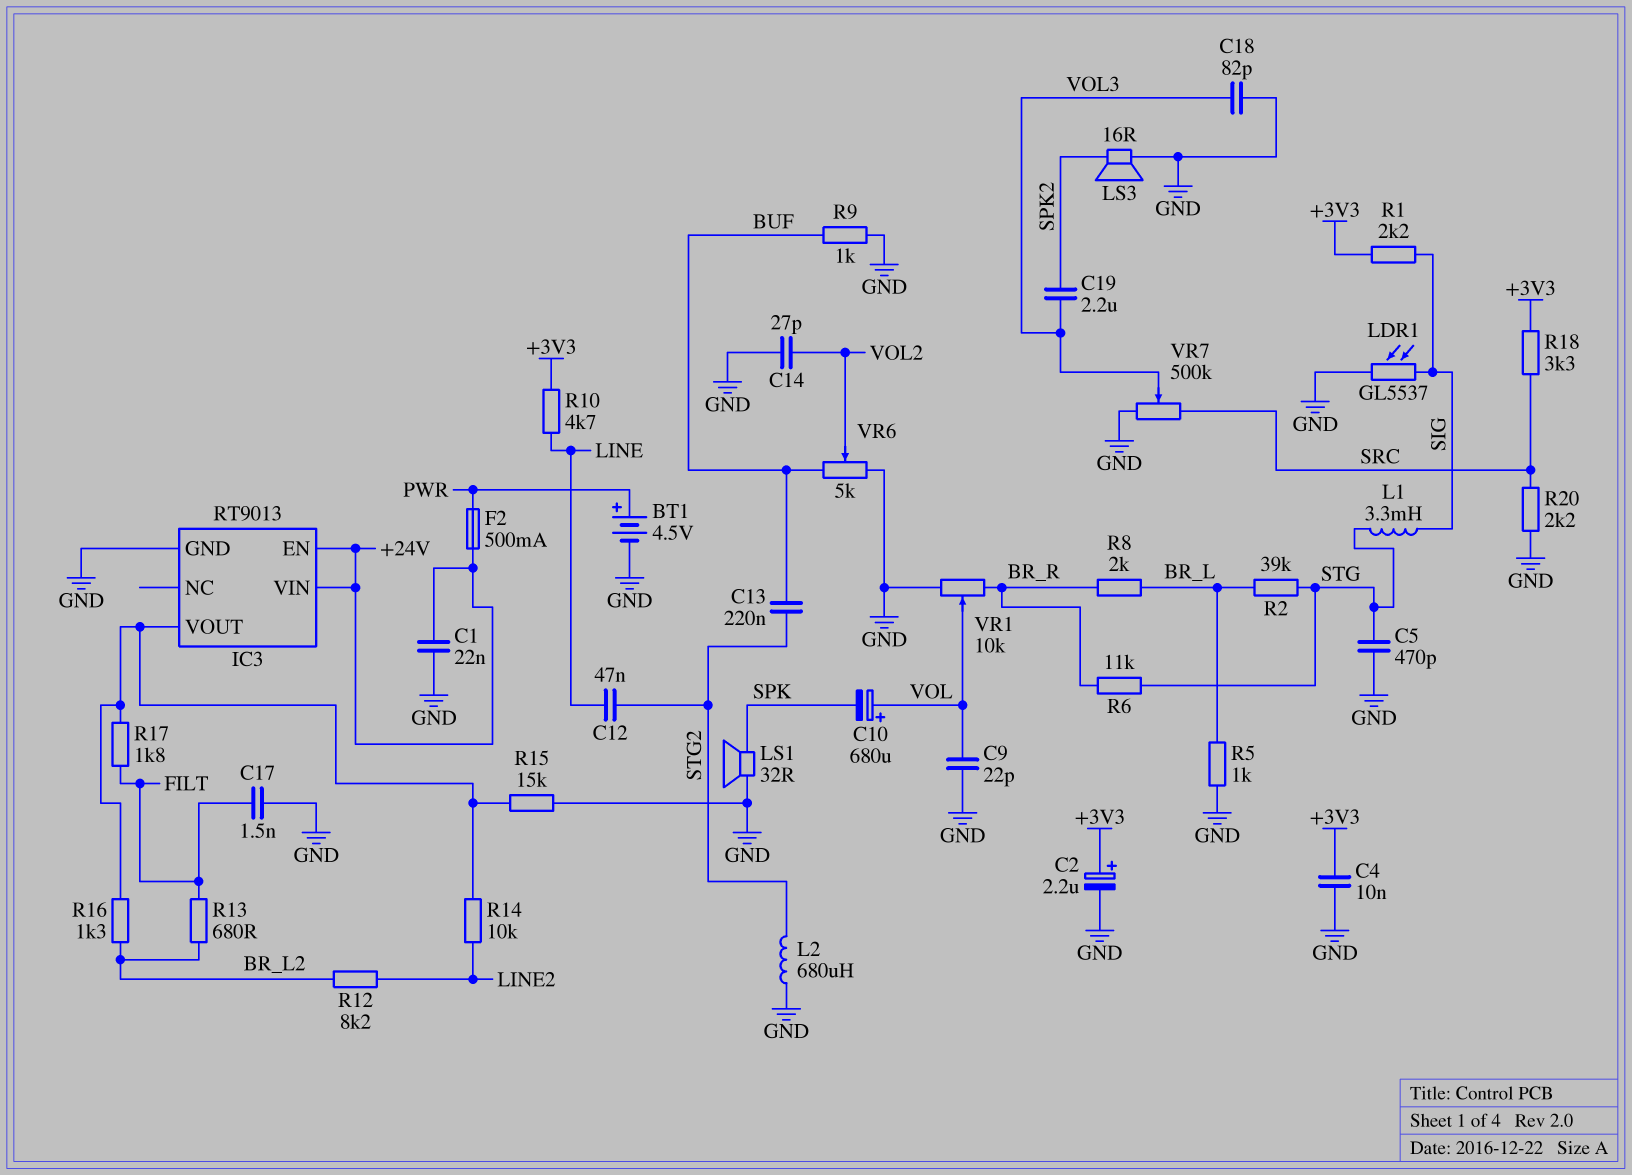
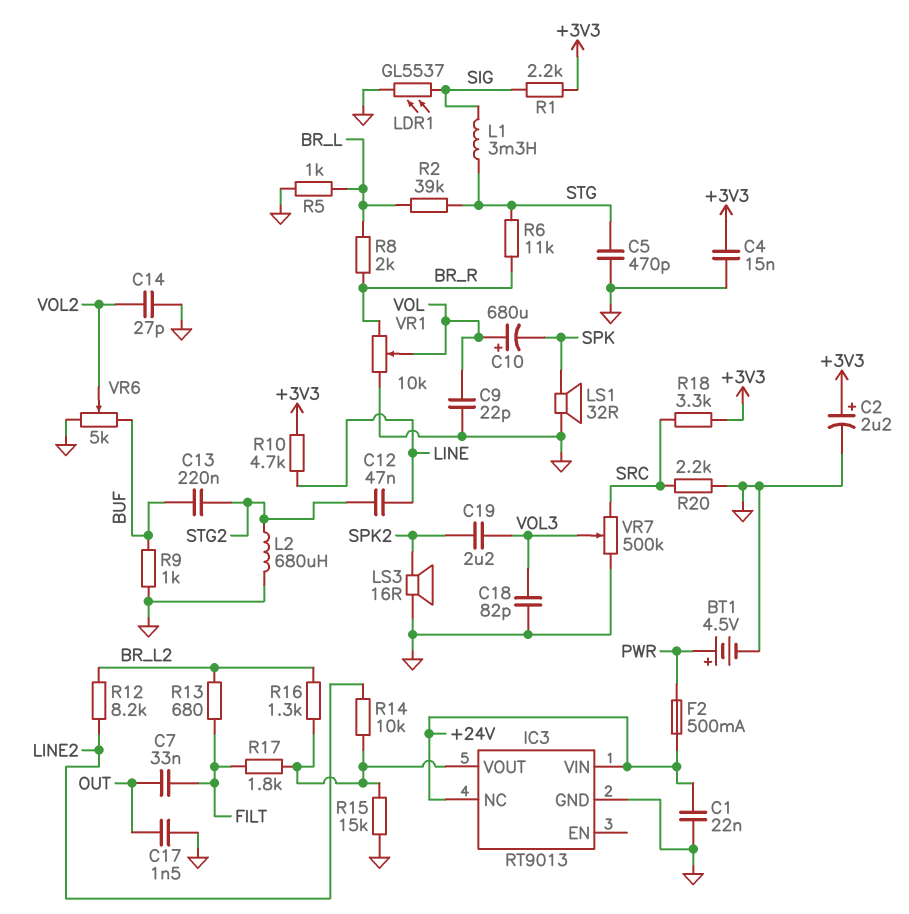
C4: 10nF (+3V3, GND) -> 15nF (+3V3, GND)
C7: none -> 33nF (FILT, OUT)
C17: 1.5nF (FILT, GND) -> 1.5nF (GND, OUT)
IC3 pin EN: +24V -> none
IC3 pin NC: none -> +24V

